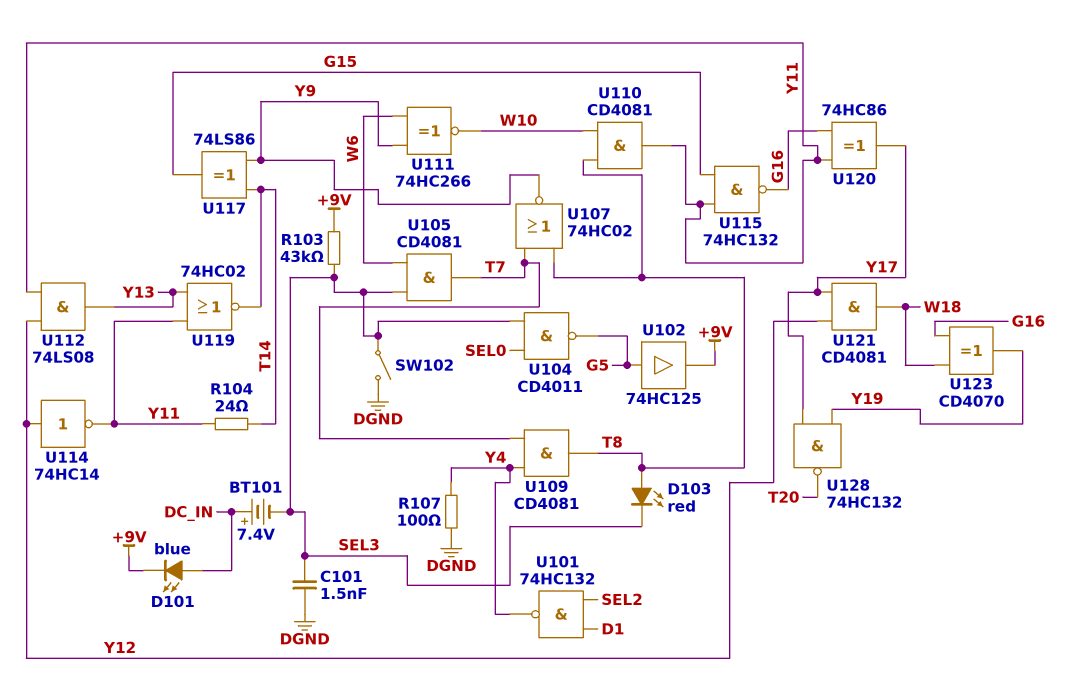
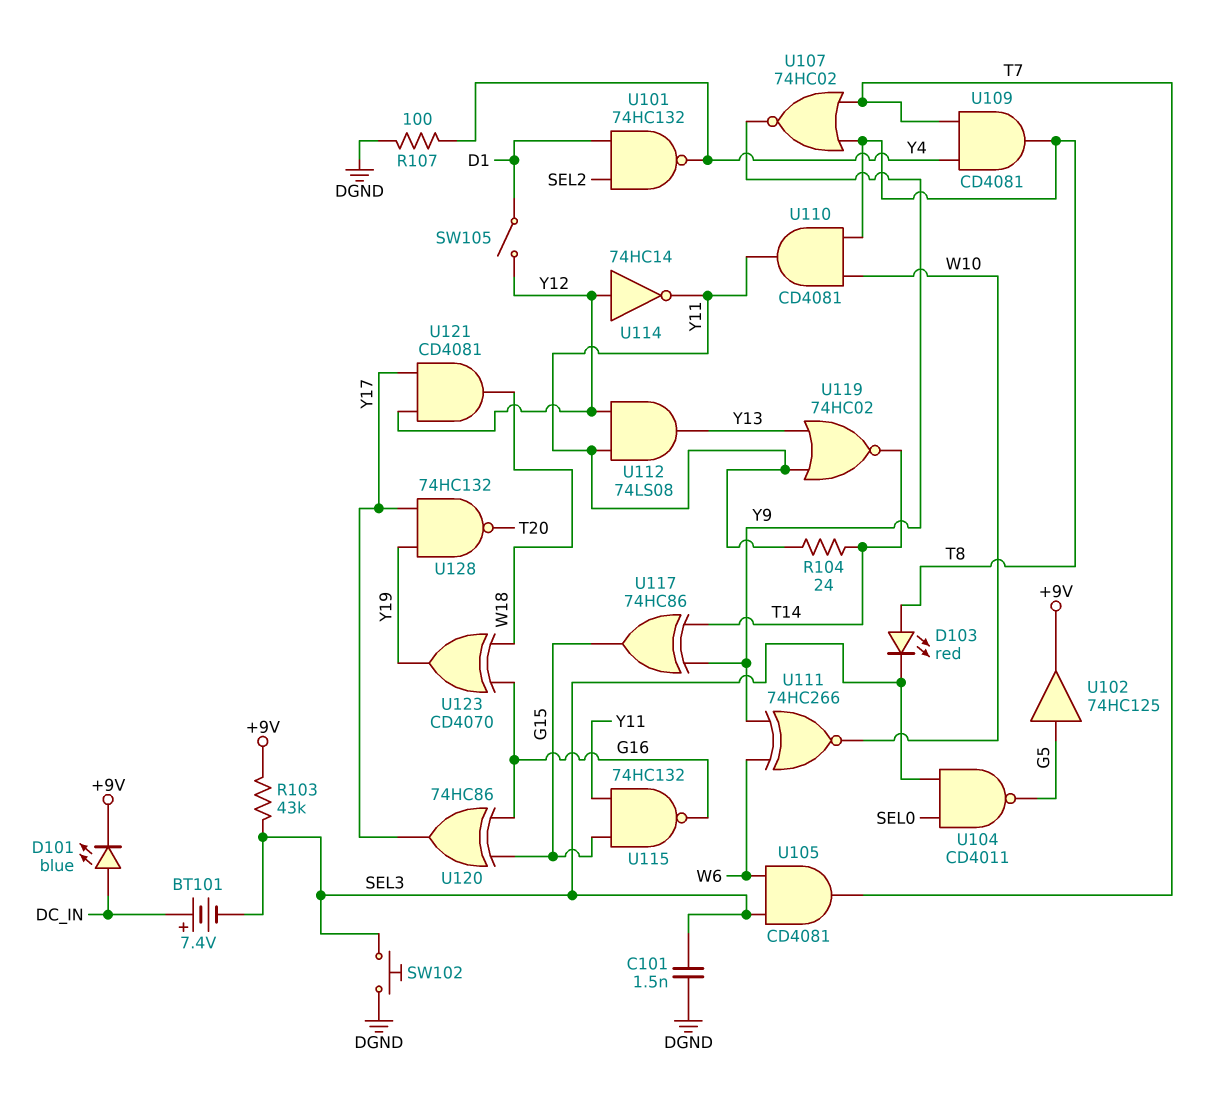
SW102: switch (DGND, SEL3) -> button (DGND, SEL3)
SW105: none -> switch (D1, Y12)
U117: XOR 74LS86 (in T14, in Y9, out G15) -> XOR 74HC86 (in T14, in Y9, out G15)
U120: XOR 74HC86 (in G16, in Y11, out Y17) -> XOR 74HC86 (in G15, in G16, out Y17)

